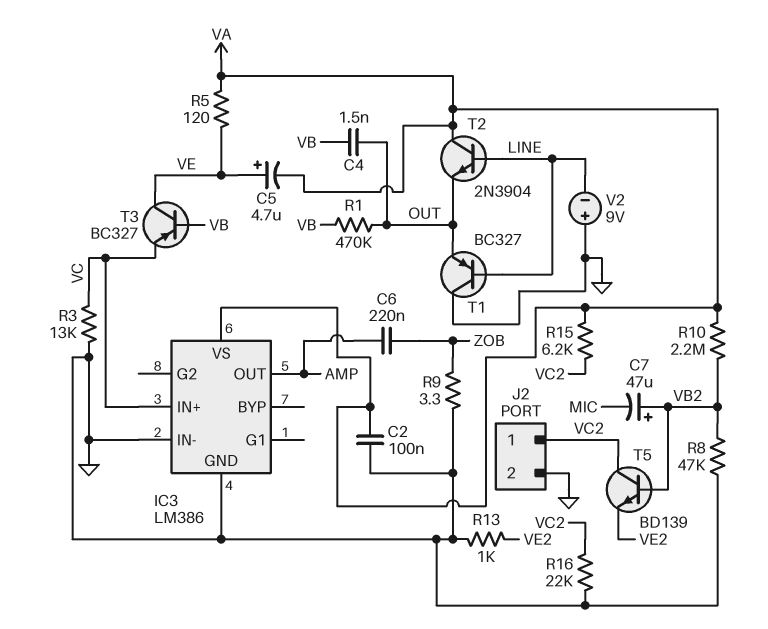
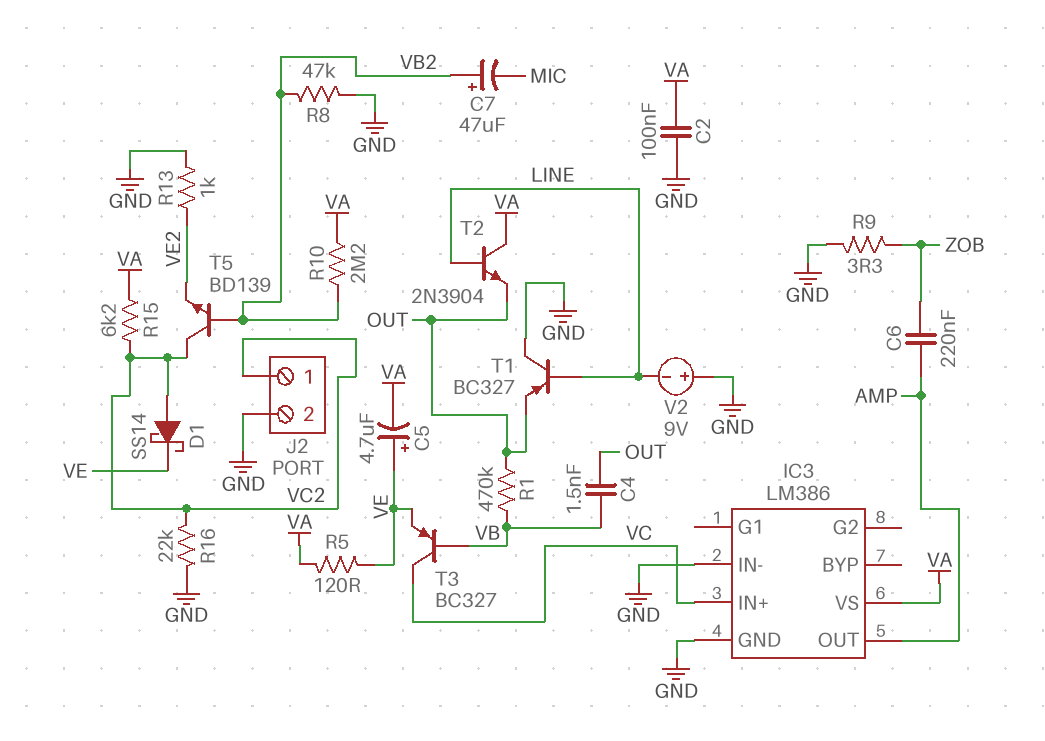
D1: none -> schottky SS14 (A VC2, K VE)
R3: 13k (GND, VC) -> none
T3: PNP BC327 (B VB, C VE, E VC) -> PNP BC327 (B VB, C VC, E VE)

